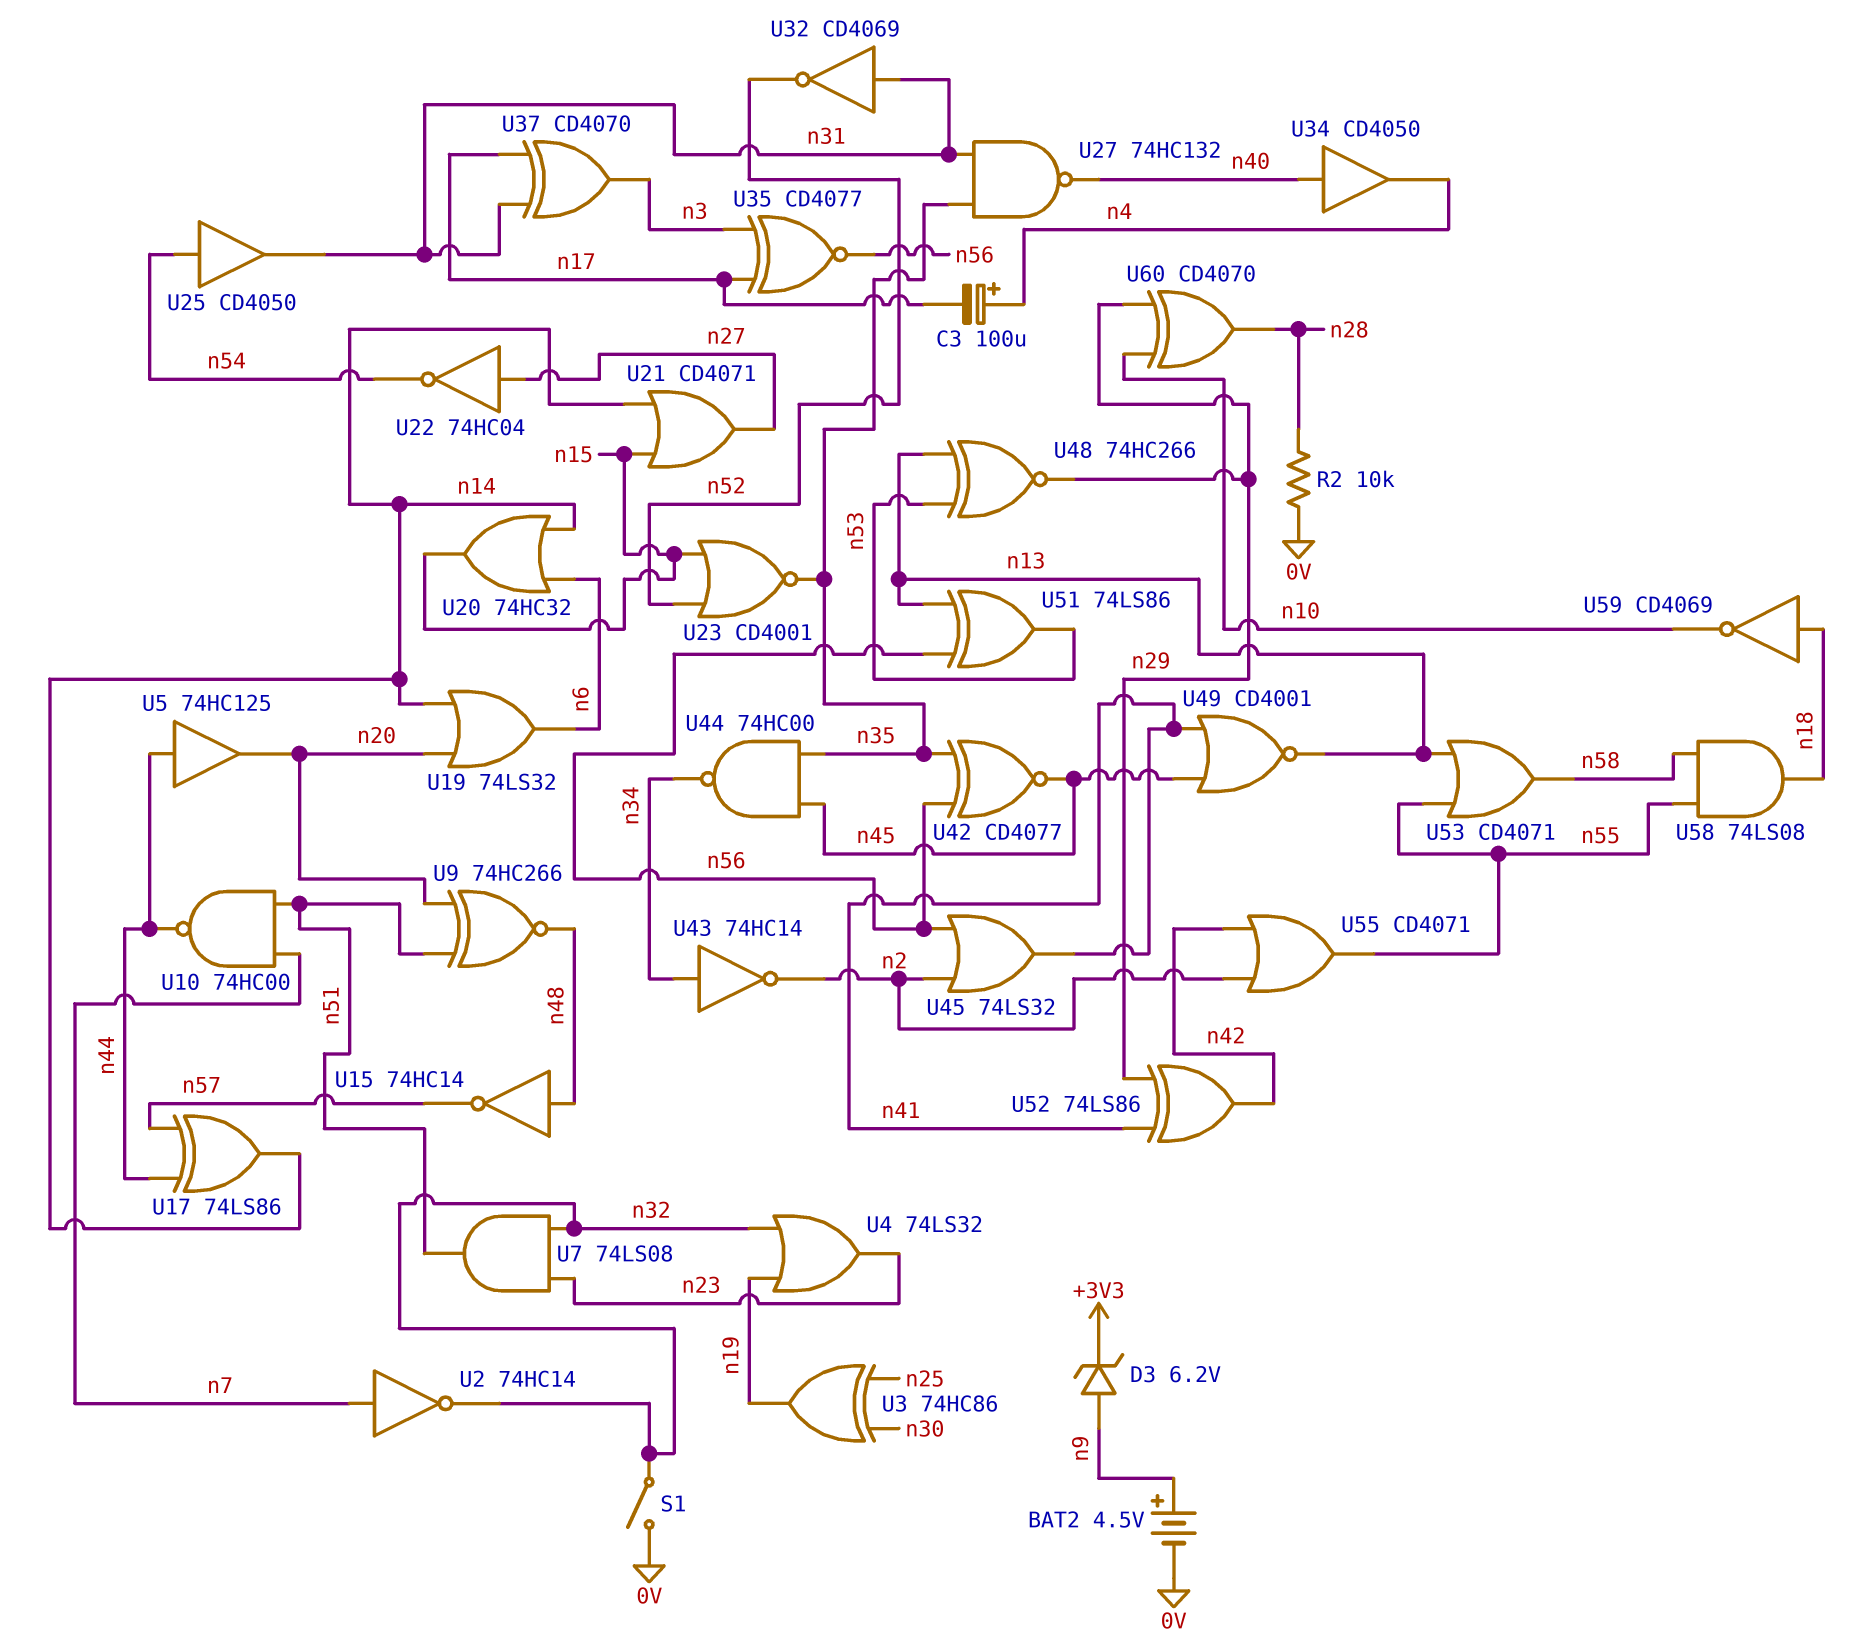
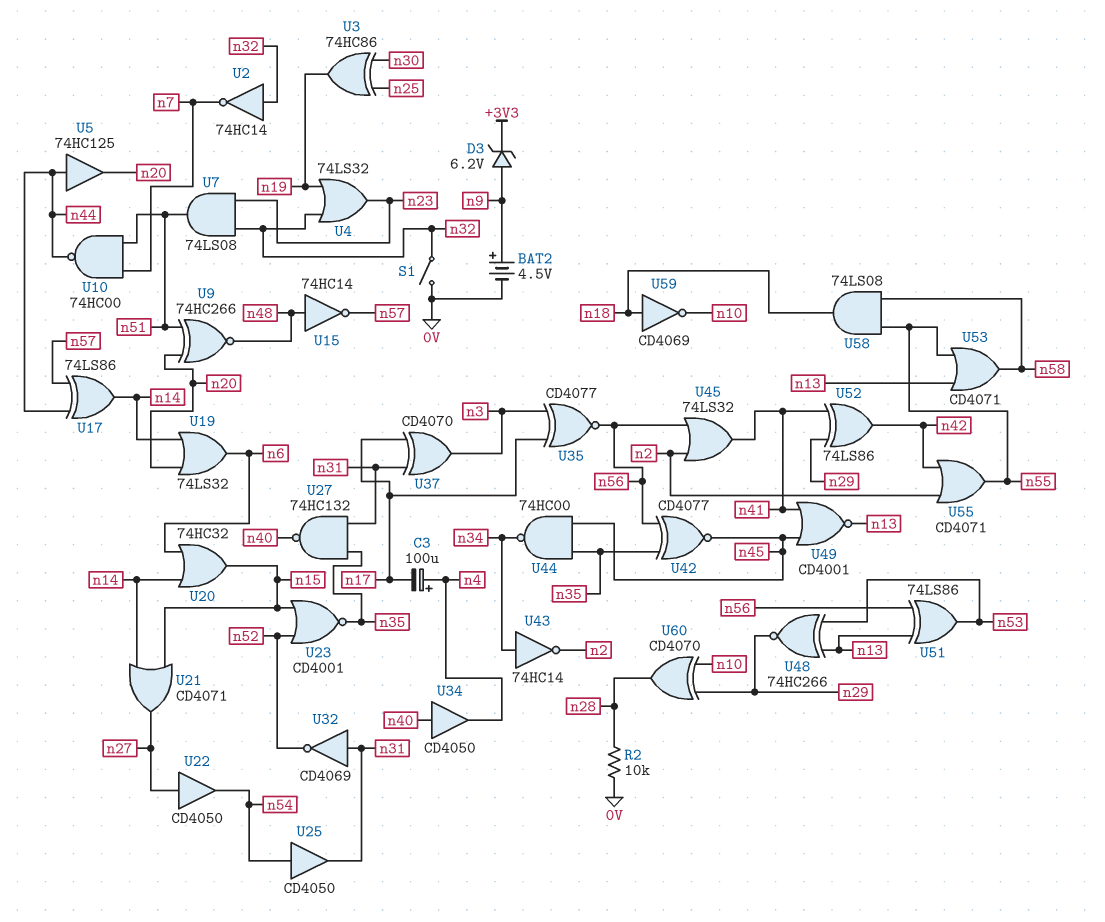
U2: NOT 74HC14 (in n7, out n32) -> NOT 74HC14 (in n32, out n7)
U22: NOT 74HC04 (in n27, out n54) -> buffer CD4050 (in n27, out n54)

